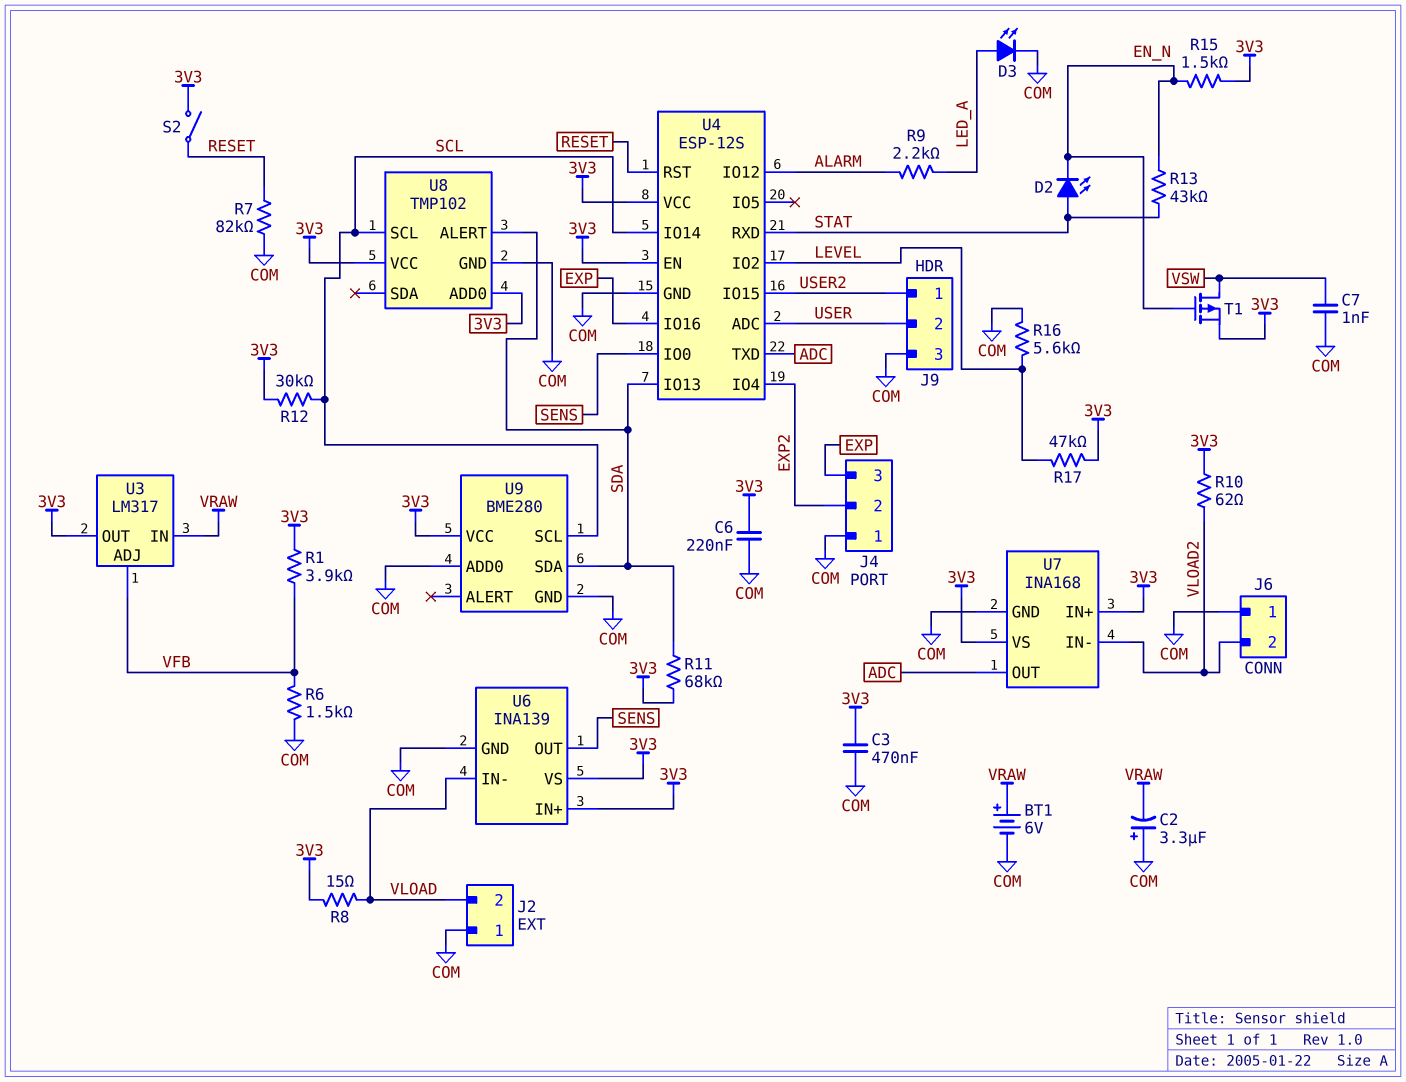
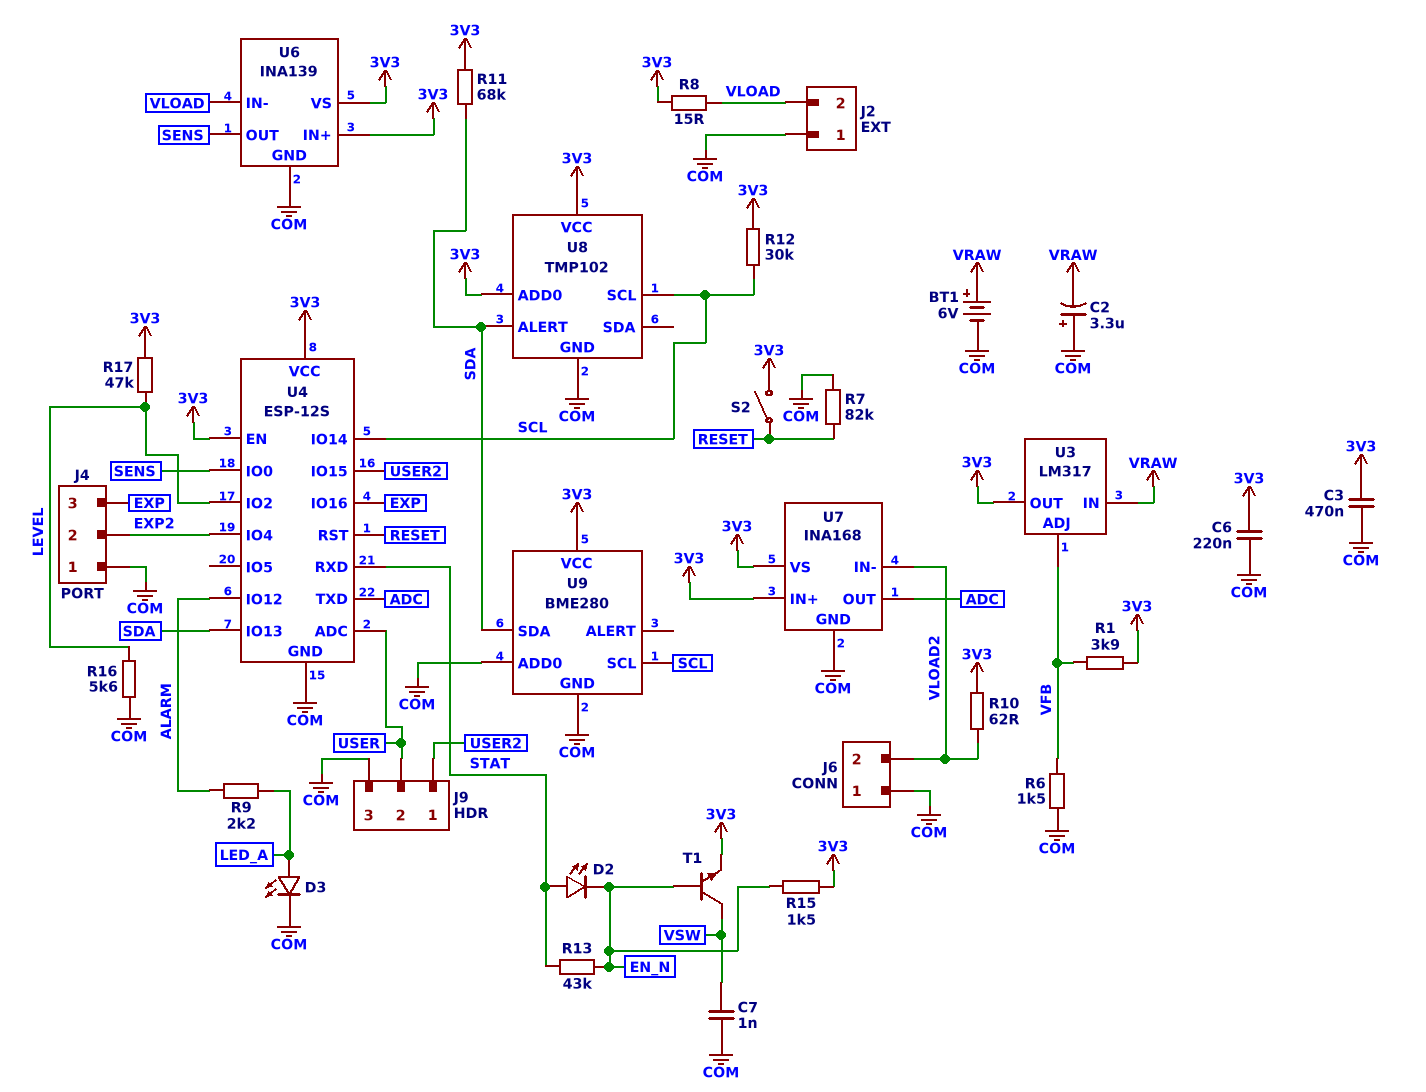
T1: PMOS (G EN_N, D VSW, S 3V3) -> NPN (B EN_N, C VSW, E 3V3)

